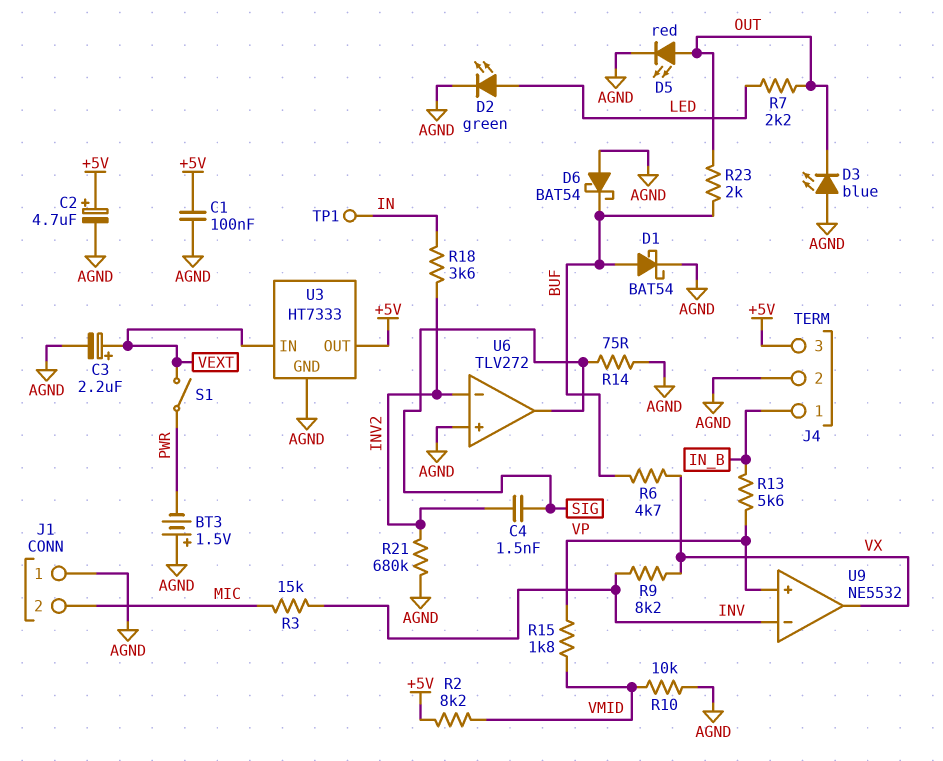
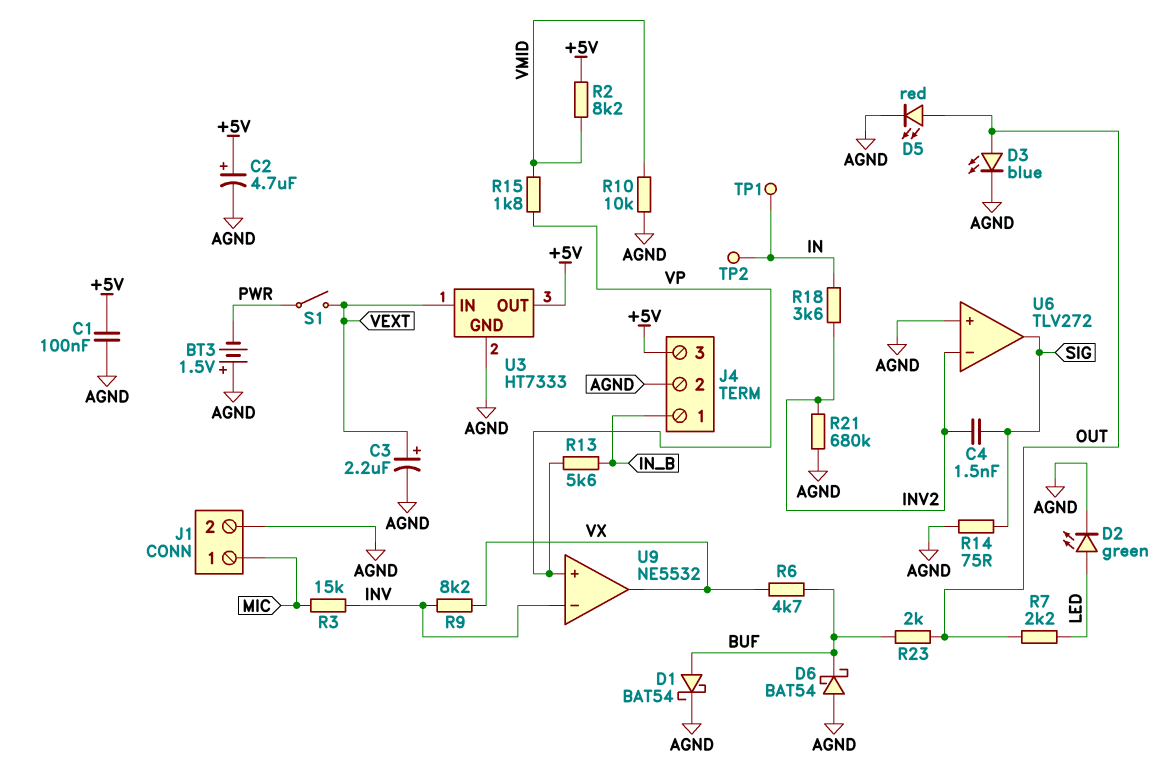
D3: LED blue (A AGND, K OUT) -> LED blue (A OUT, K AGND)
J1 pin 1: AGND -> MIC
J1 pin 2: MIC -> AGND
TP2: none -> test point (IN)

